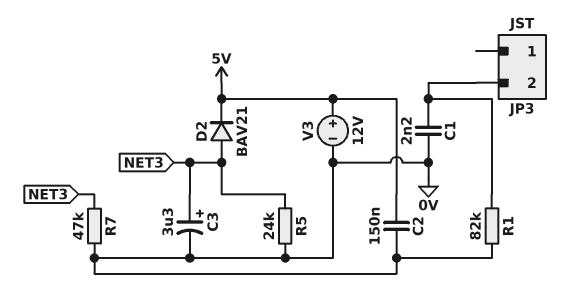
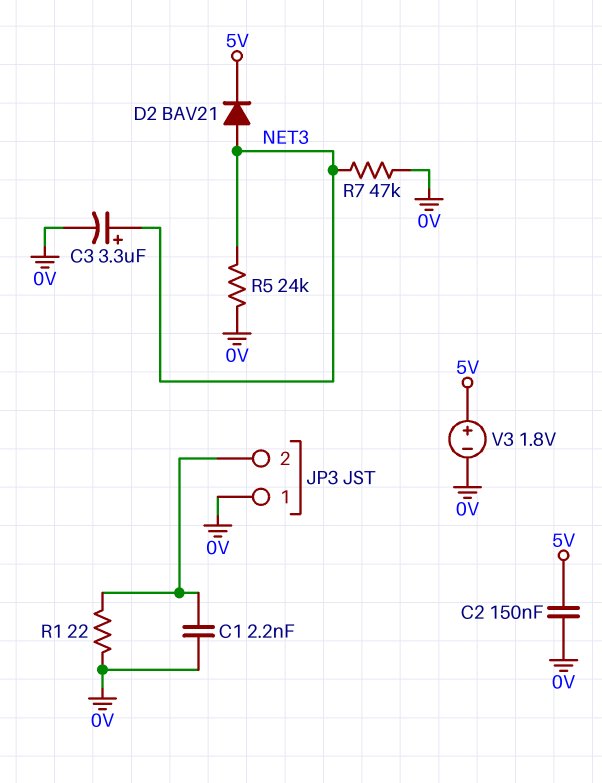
JP3 pin 1: none -> 0V
R1: 82k (0V, JP3/2) -> 22 (0V, JP3/2)
V3: 12V (plus 5V, minus 0V) -> 1.8V (plus 5V, minus 0V)

